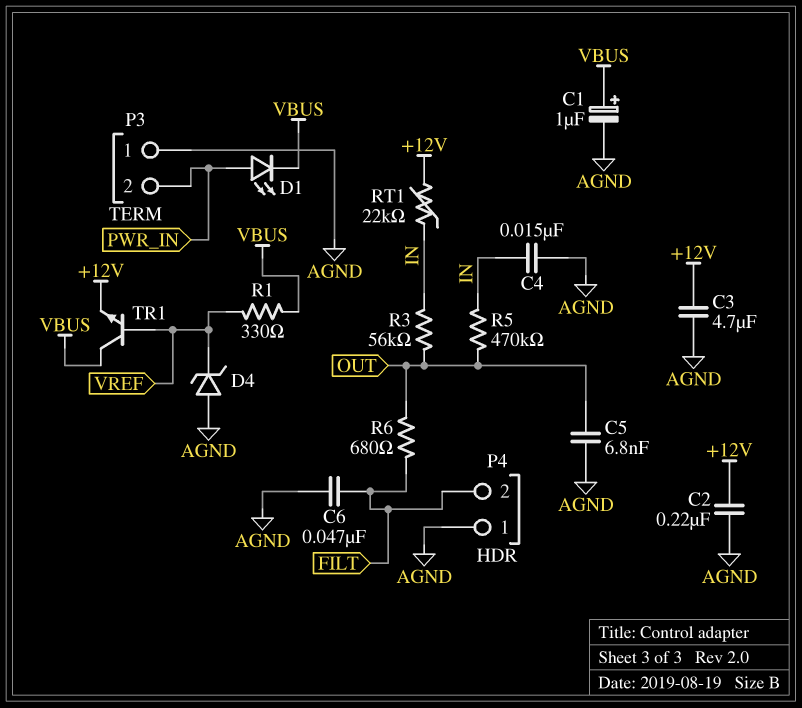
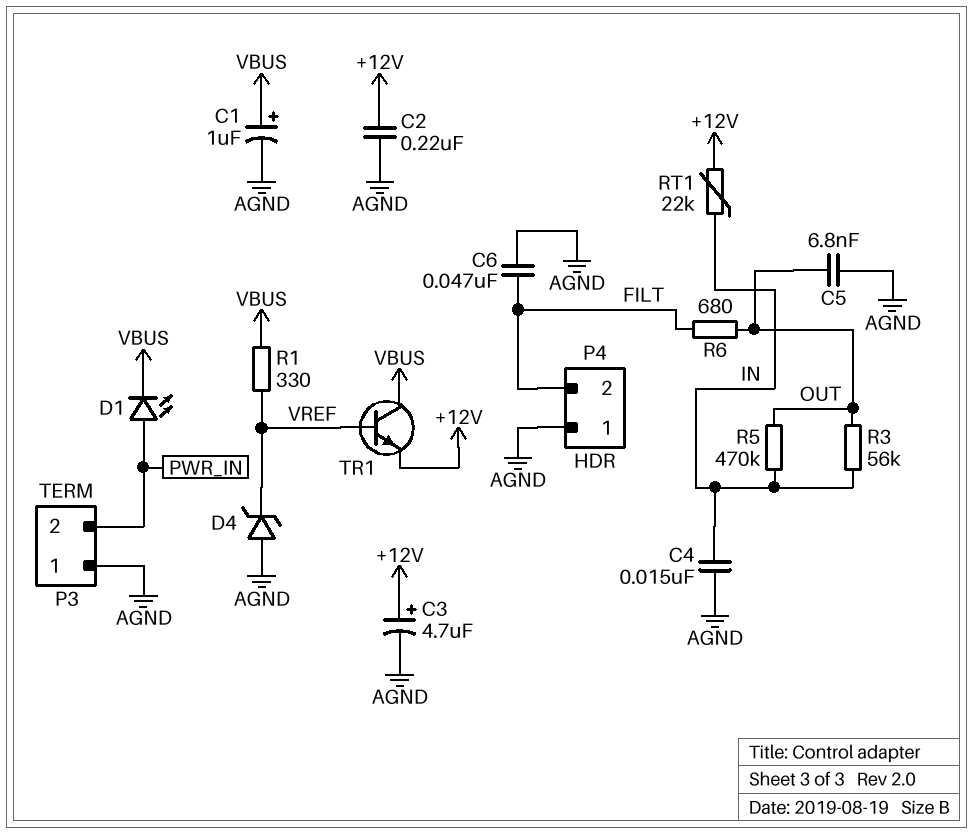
C3: 4.7uF (+12V, AGND) -> 4.7uF (plus +12V, minus AGND)

